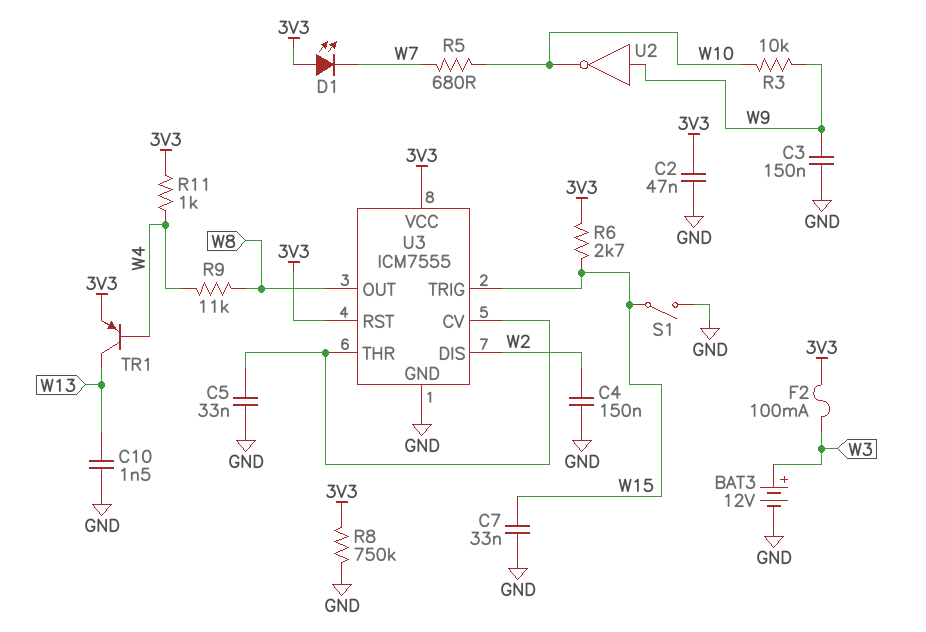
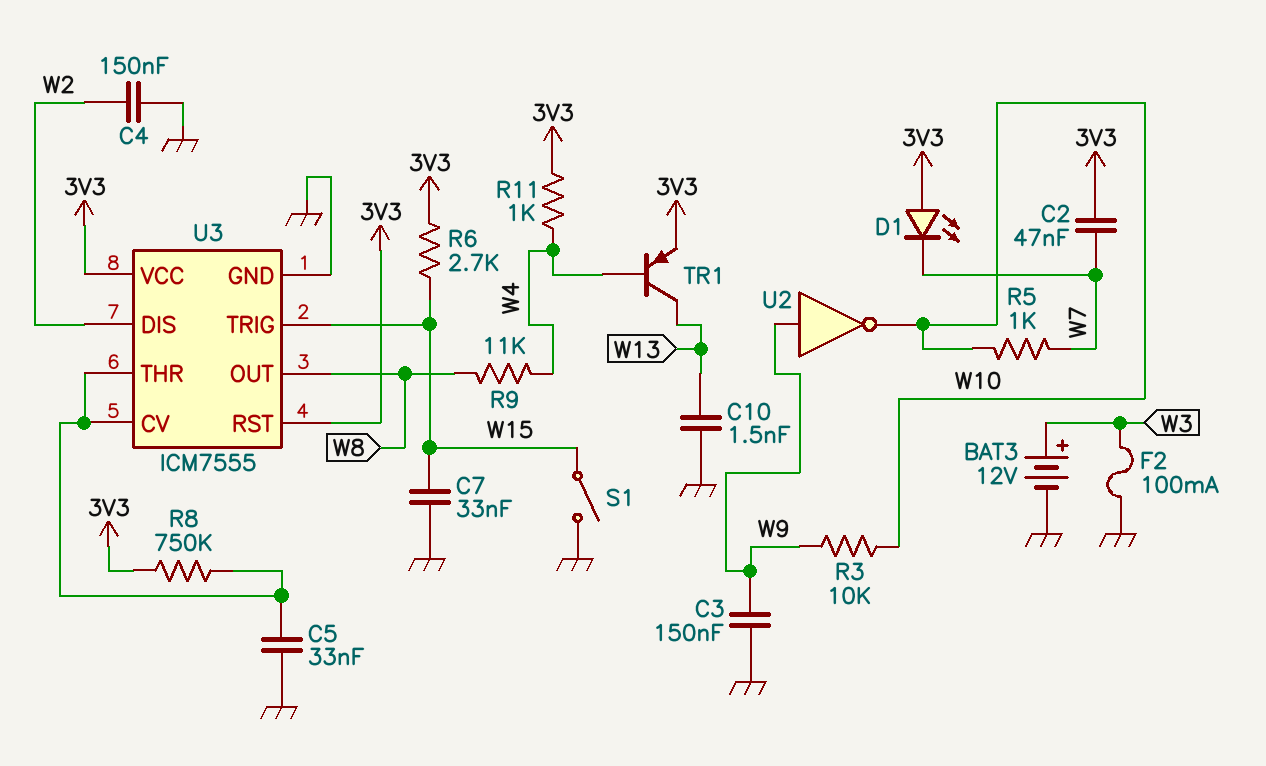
C2: 47nF (3V3, GND) -> 47nF (3V3, W7)
F2: 100mA (3V3, W3) -> 100mA (GND, W3)
R5: 680 (W7, W10) -> 1k (W7, W10)
R8: 750k (3V3, GND) -> 750k (3V3, U3/CV)

